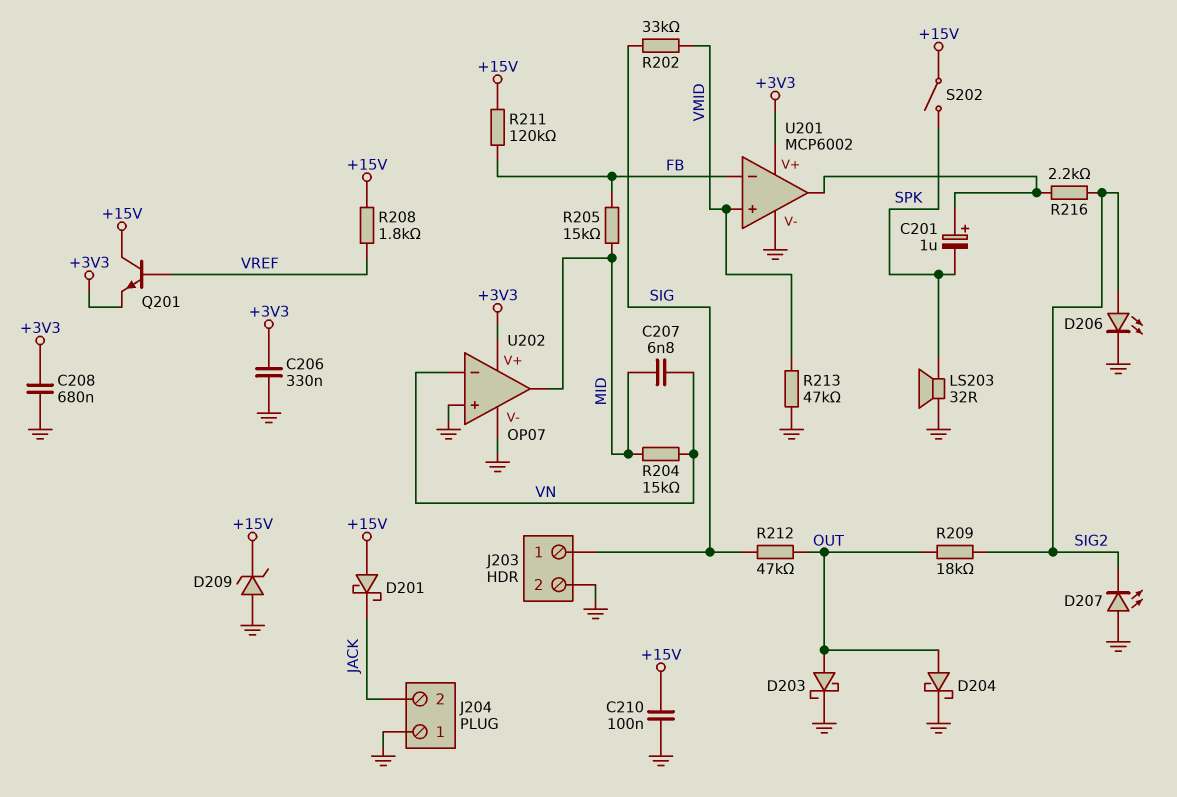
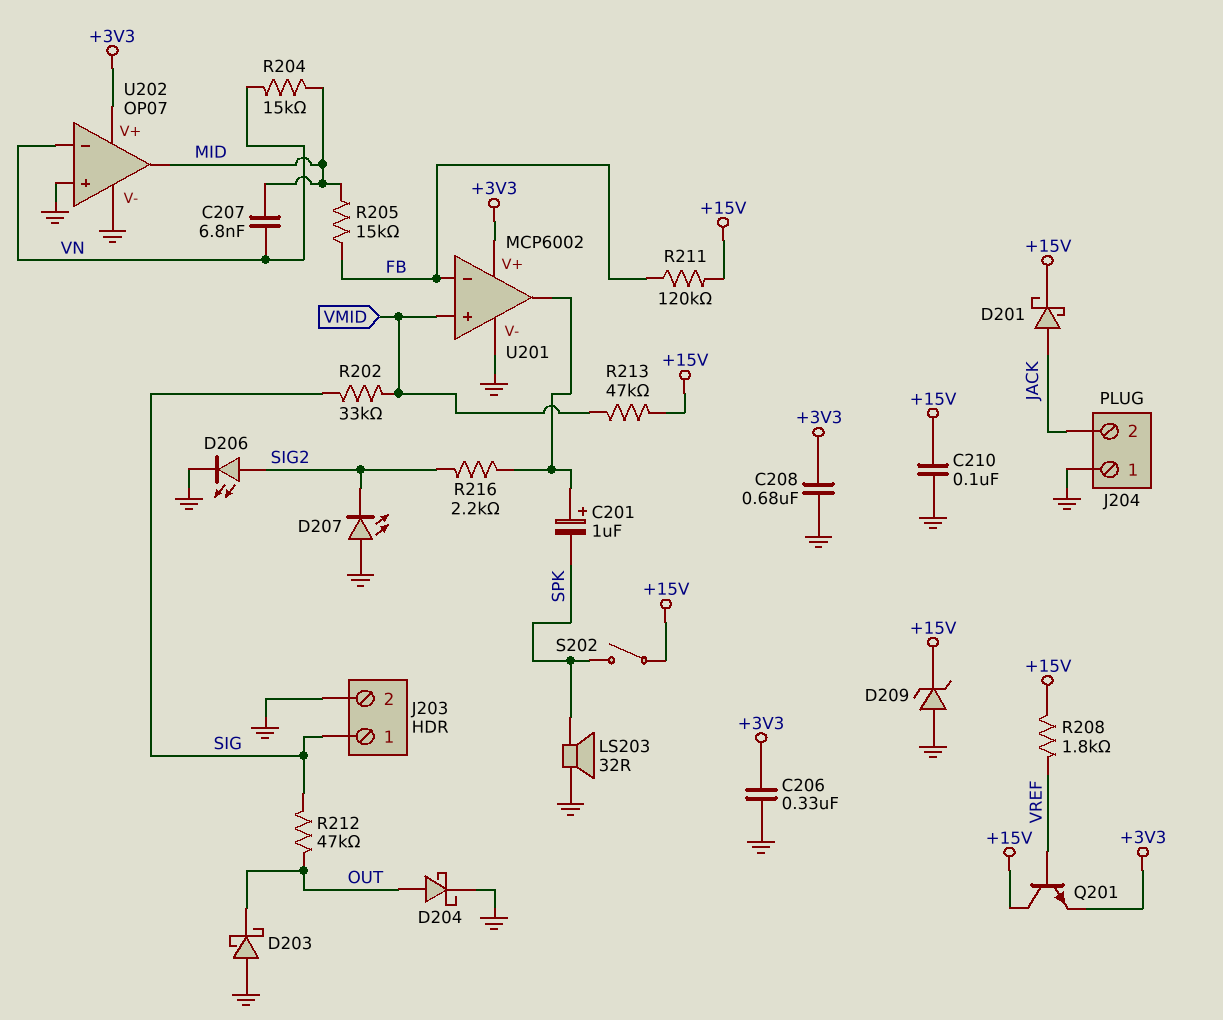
D201: schottky (A +15V, K JACK) -> schottky (A JACK, K +15V)
D203: schottky (A OUT, K GND) -> schottky (A GND, K OUT)
R209: 18k (OUT, SIG2) -> none
R213: 47k (GND, VMID) -> 47k (+15V, VMID)

